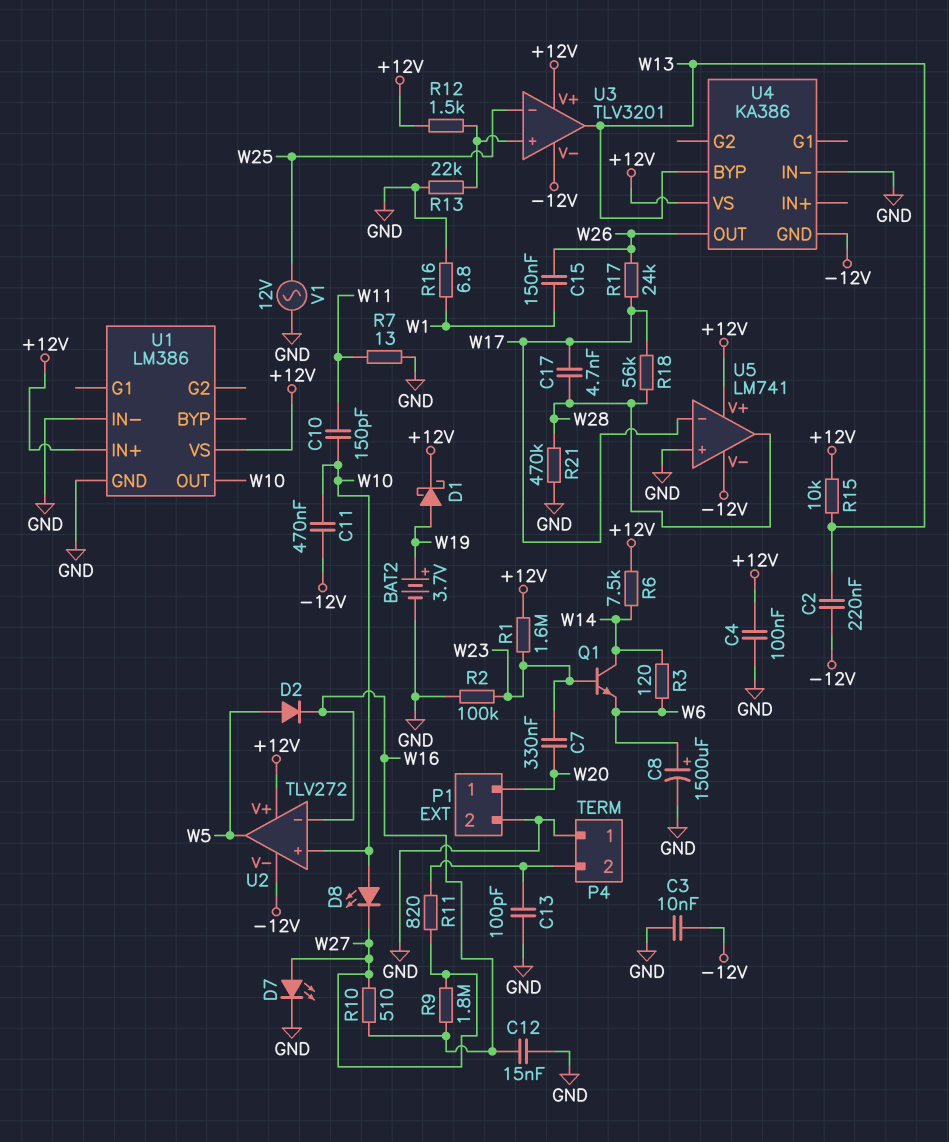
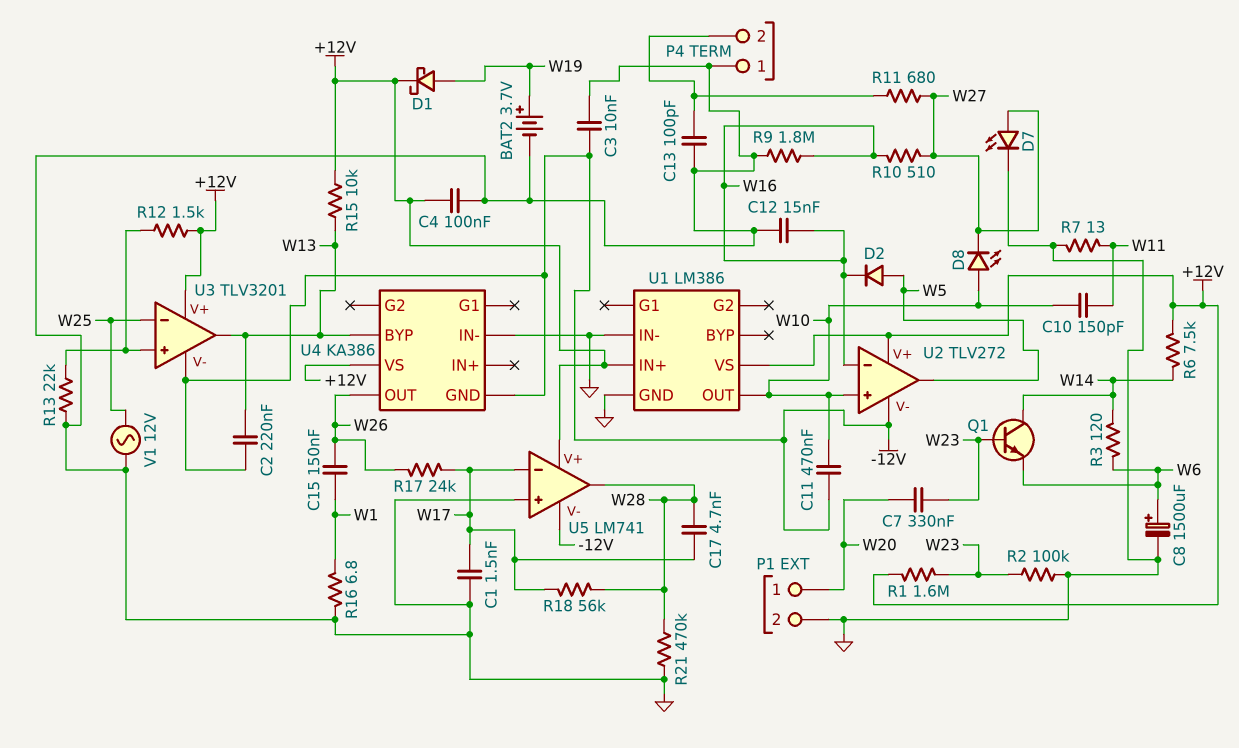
C1: none -> 1.5nF (GND, W17)
R9: 1.8M (W16, W27) -> 1.8M (GND, W16)
R11: 820 (P4/2, W27) -> 680 (P4/2, W27)

